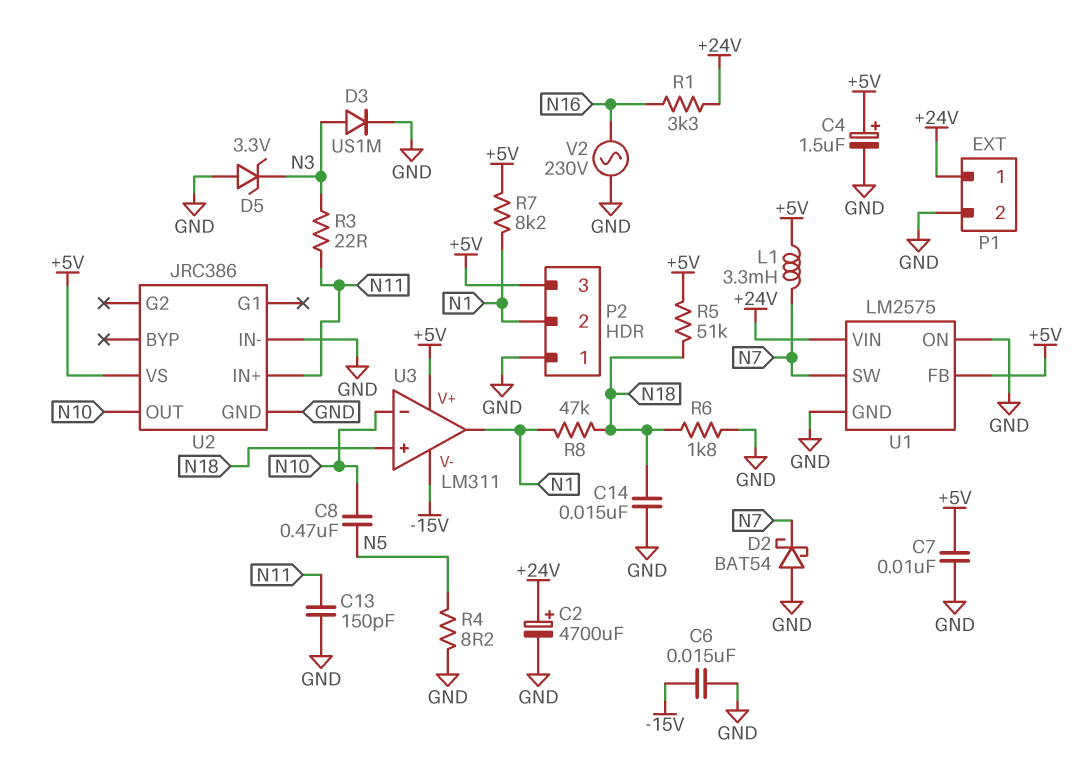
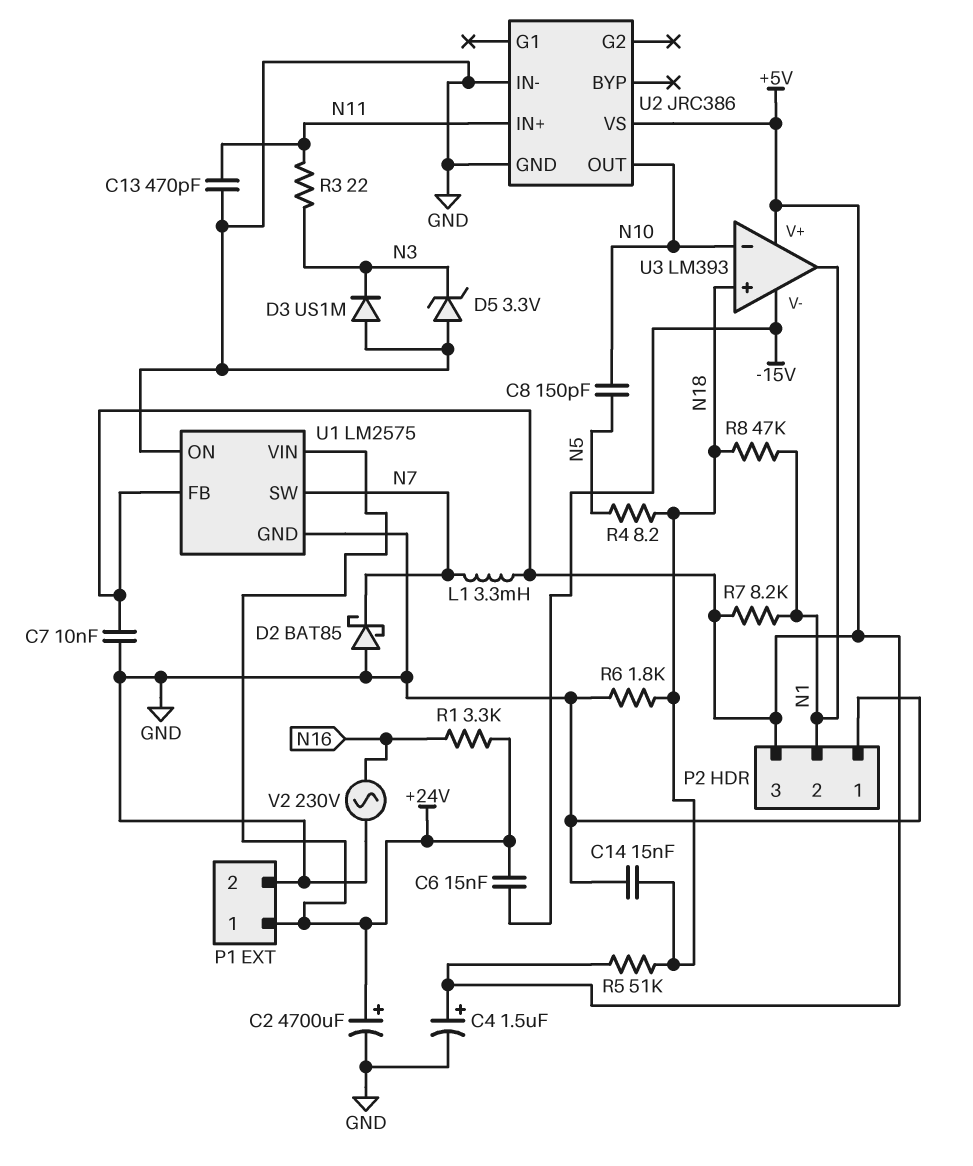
C6: 15nF (-15V, GND) -> 15nF (+24V, -15V)
C8: 470nF (N5, N10) -> 150pF (N5, N10)
C13: 150pF (GND, N11) -> 470pF (GND, N11)
D2: schottky BAT54 (A GND, K N7) -> schottky BAT85 (A GND, K N7)
D3: diode US1M (A N3, K GND) -> diode US1M (A GND, K N3)
R4: 8.2 (GND, N5) -> 8.2 (N5, N18)
U3: LM311 -> LM393

